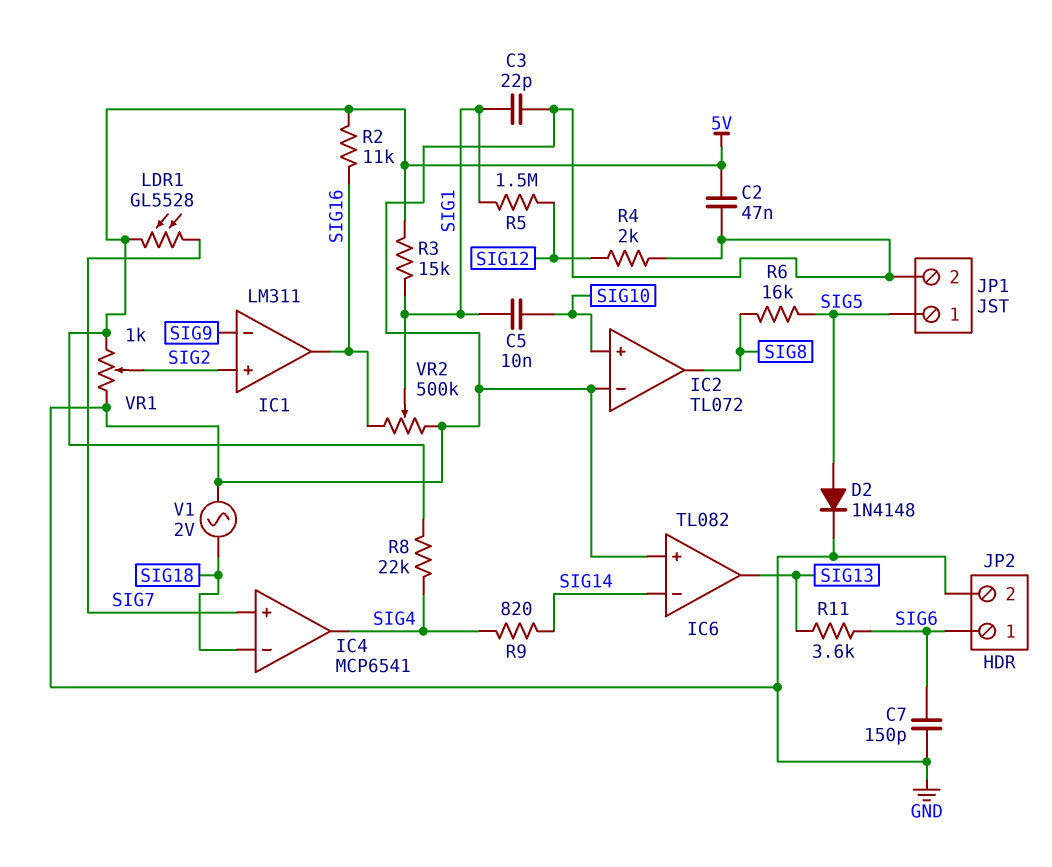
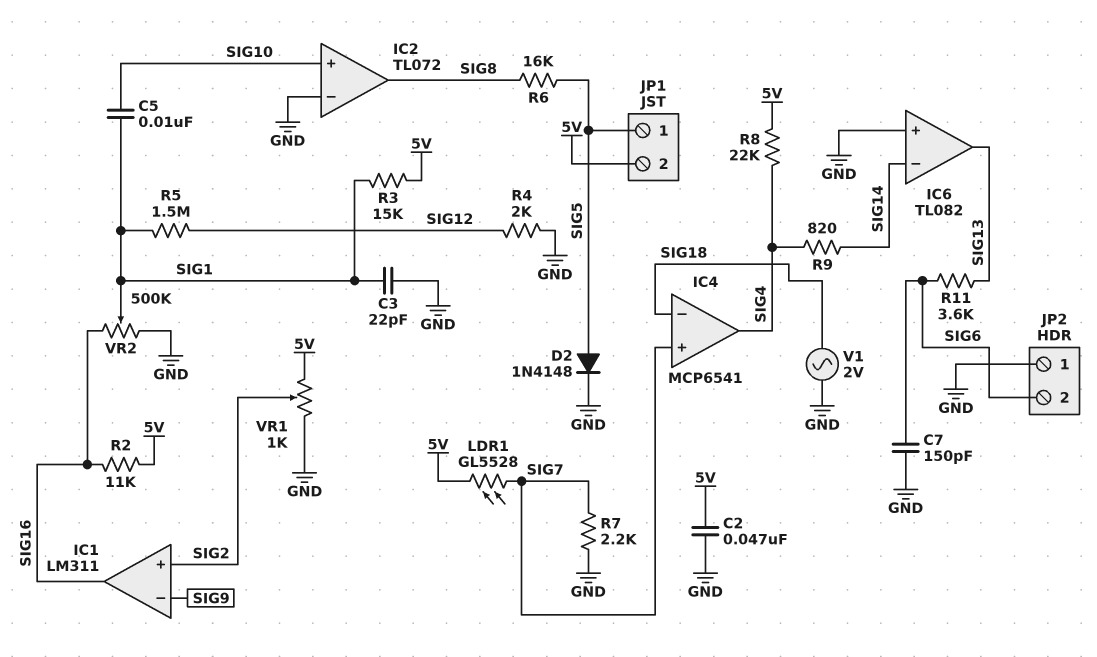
JP1 pin 2: GND -> 5V
JP2 pin 1: SIG6 -> GND
JP2 pin 2: GND -> SIG6
R7: none -> 2.2k (GND, SIG7)

